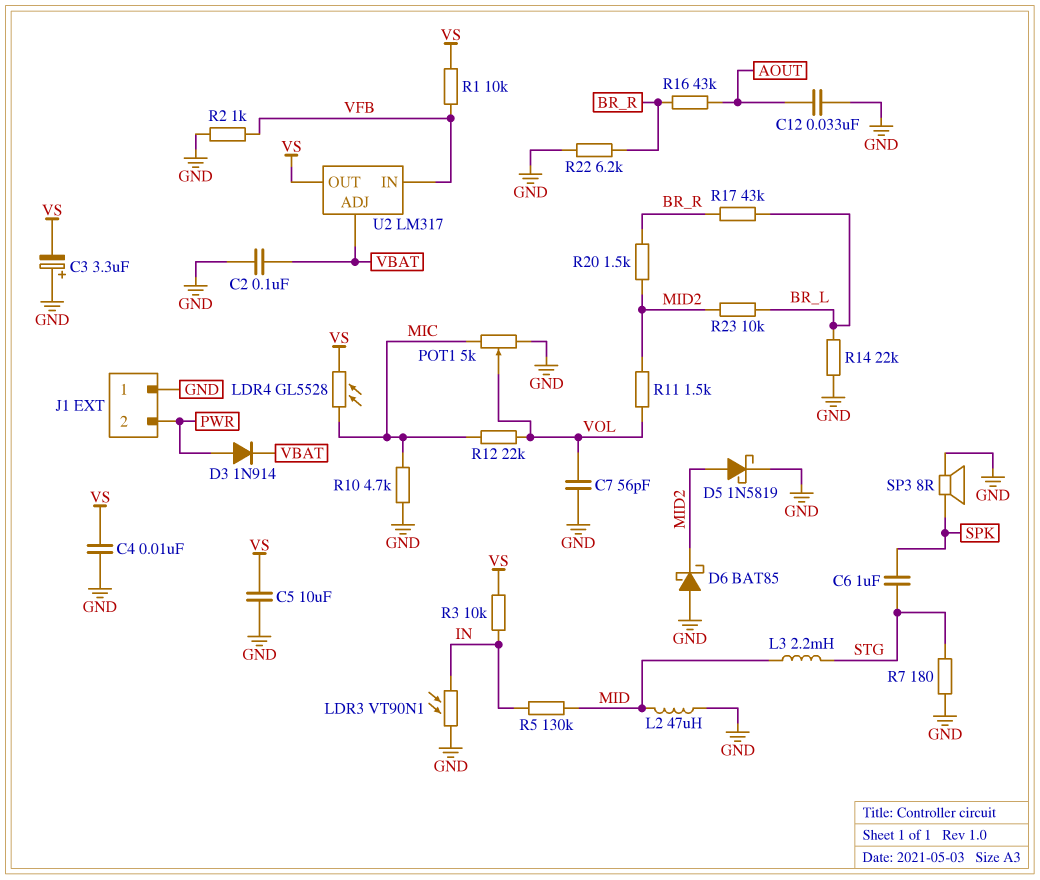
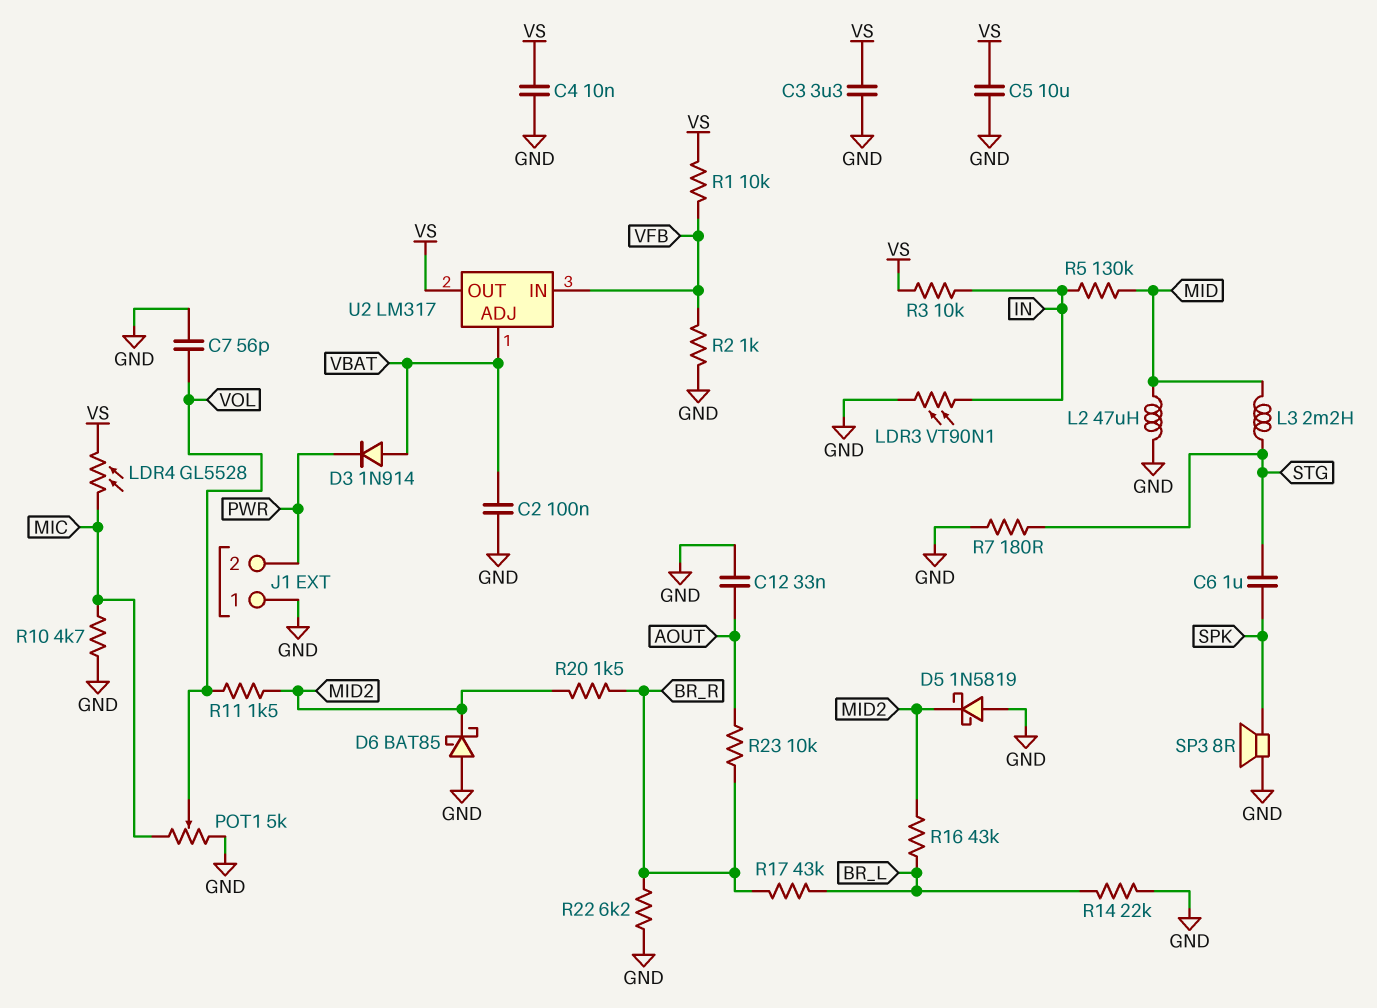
C3: 3.3uF (plus GND, minus VS) -> 3.3uF (GND, VS)
D3: diode 1N914 (A PWR, K VBAT) -> diode 1N914 (A VBAT, K PWR)
D5: schottky 1N5819 (A MID2, K GND) -> schottky 1N5819 (A GND, K MID2)
R12: 22k (MIC, VOL) -> none
R16: 43k (AOUT, BR_R) -> 43k (BR_L, MID2)
R23: 10k (BR_L, MID2) -> 10k (AOUT, BR_R)

